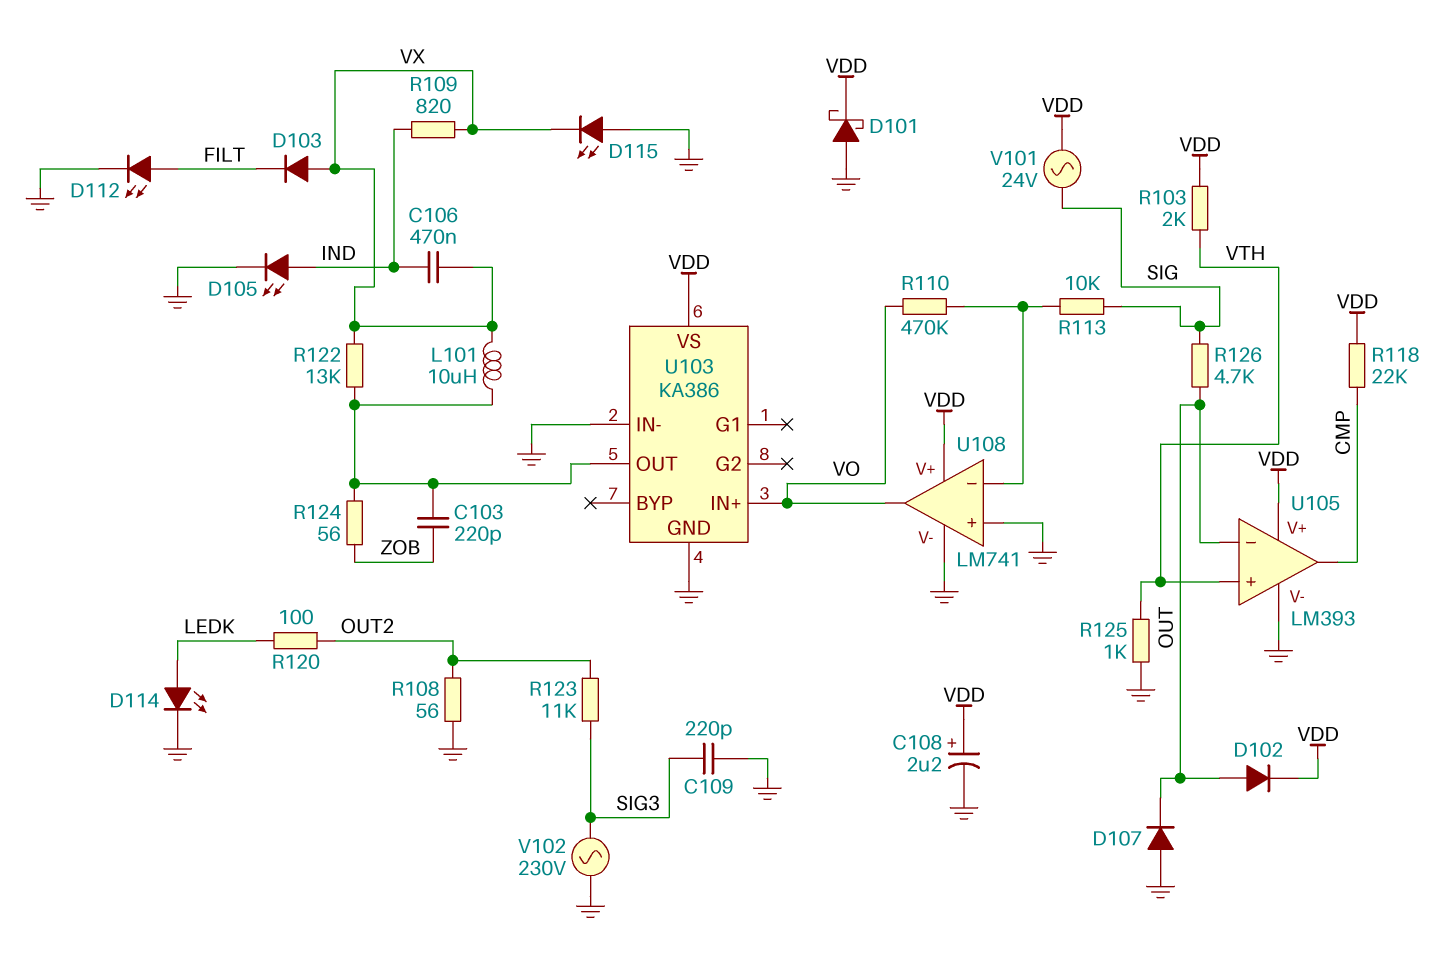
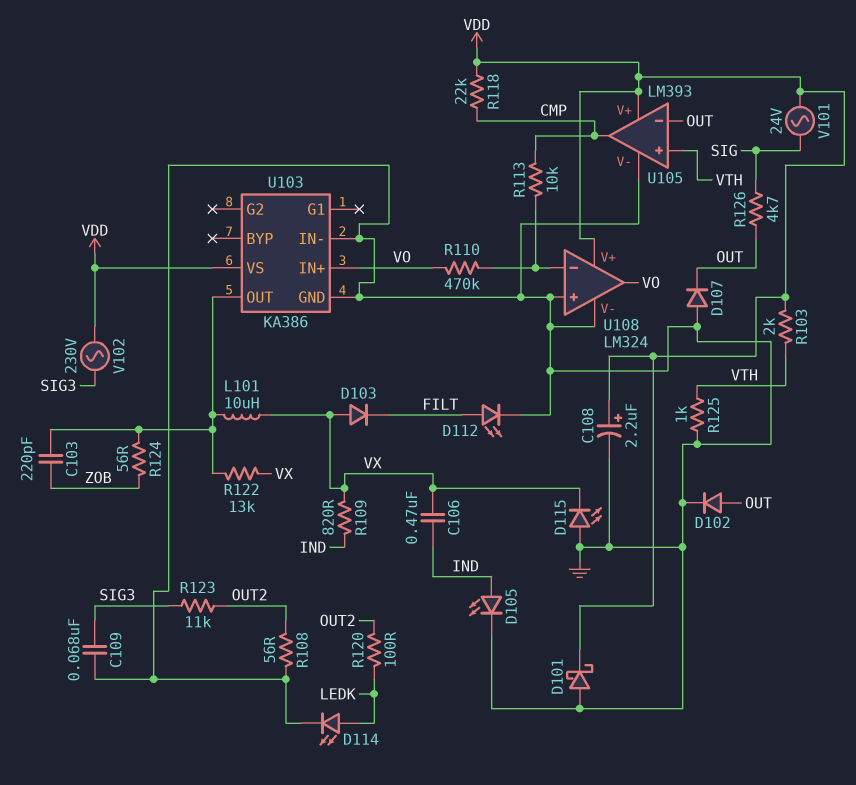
C109: 220pF (GND, SIG3) -> 68nF (GND, SIG3)
D102: diode (A OUT, K VDD) -> diode (A OUT, K GND)
R113: 10k (SIG, U108/in-) -> 10k (CMP, U108/in-)
U108: LM741 -> LM324
V102: AC 230V (GND, SIG3) -> AC 230V (SIG3, VDD)

